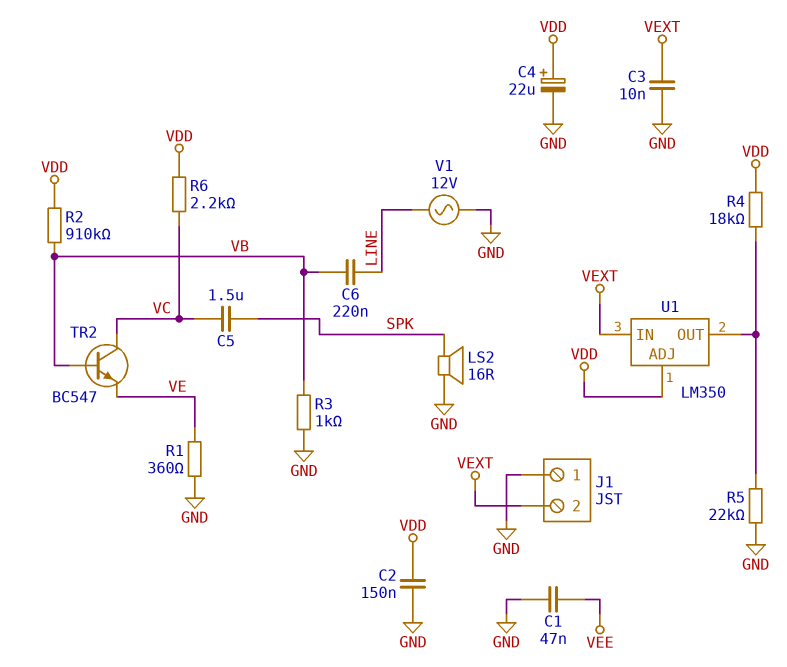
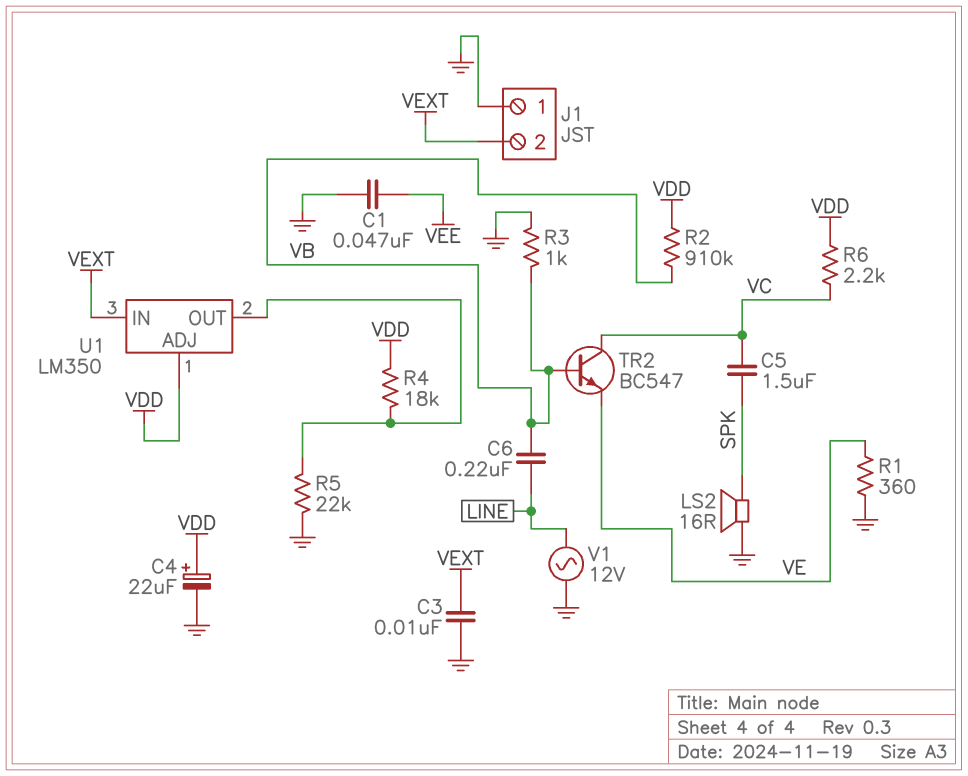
C2: 150nF (GND, VDD) -> none

